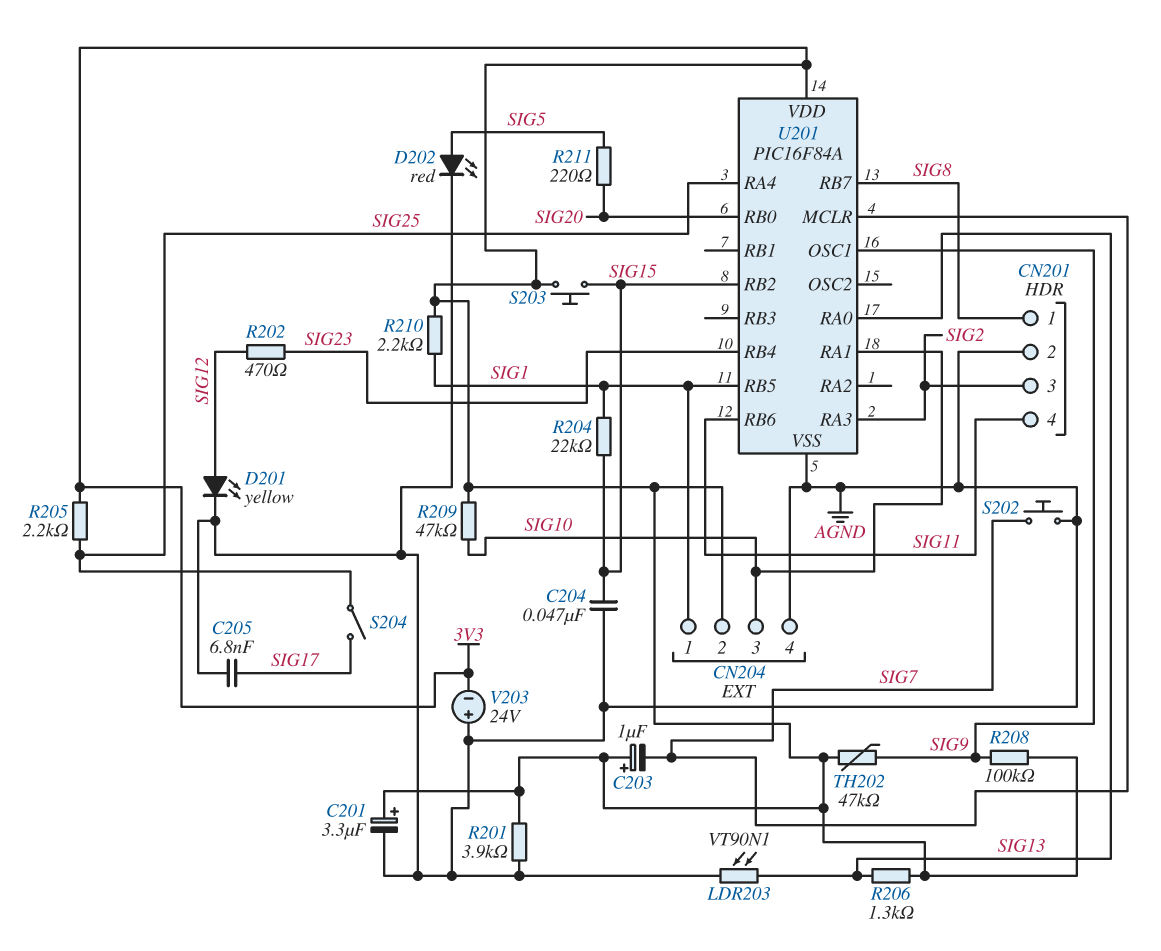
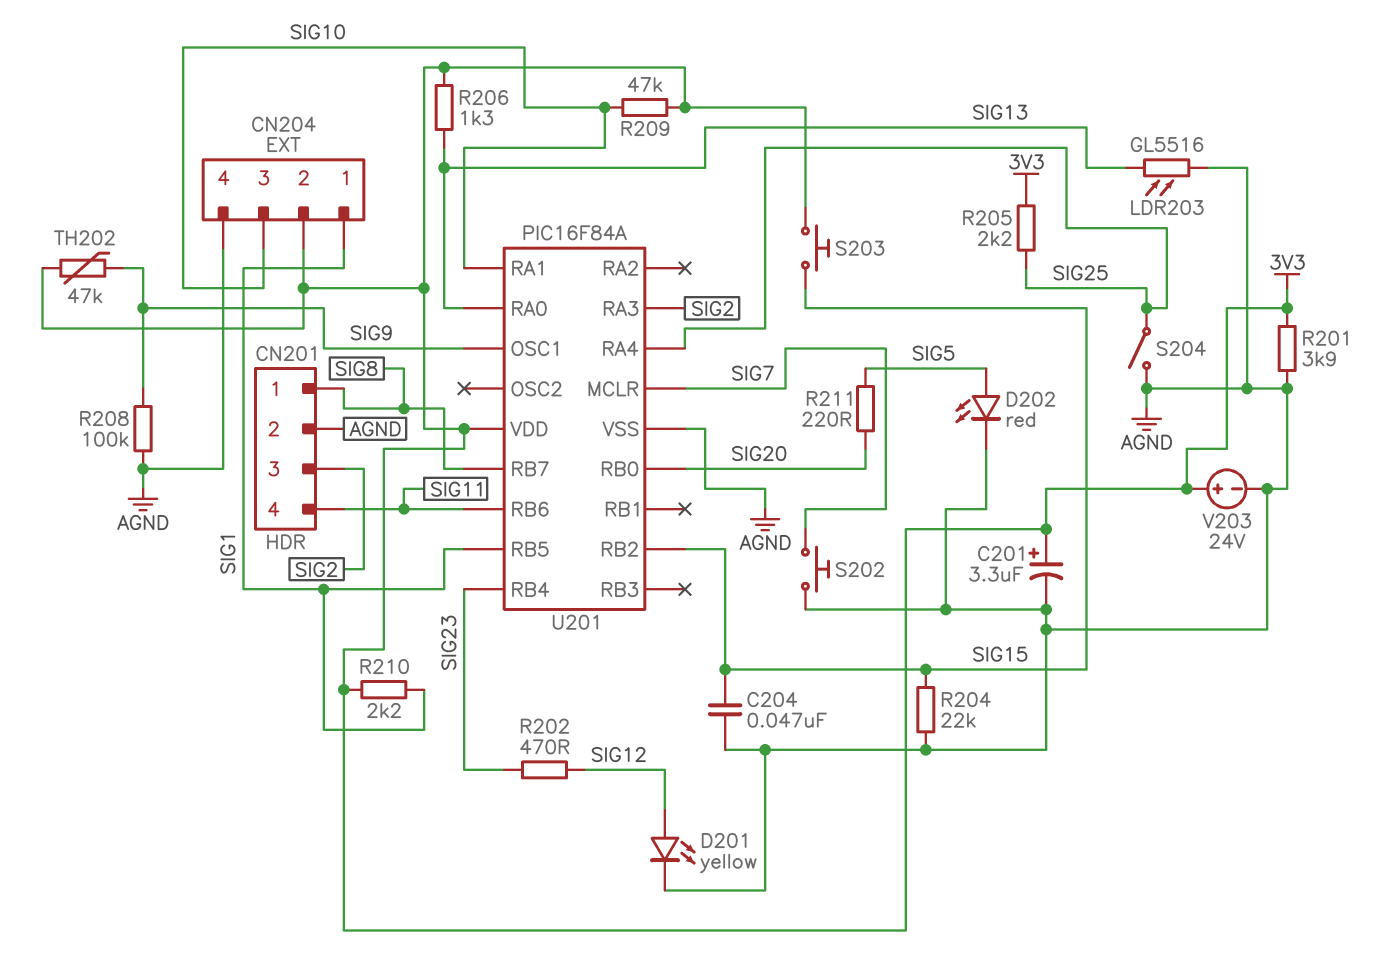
C203: 1uF (plus 3V3, minus SIG7) -> none
C205: 6.8nF (AGND, SIG17) -> none
LDR203: VT90N1 (AGND, SIG13) -> GL5516 (AGND, SIG13)
R204: 22k (SIG1, SIG15) -> 22k (AGND, SIG15)
R208: 100k (3V3, SIG9) -> 100k (AGND, SIG9)
S204: switch (SIG17, SIG25) -> switch (AGND, SIG25)
V203: 24V (plus AGND, minus 3V3) -> 24V (plus 3V3, minus AGND)

